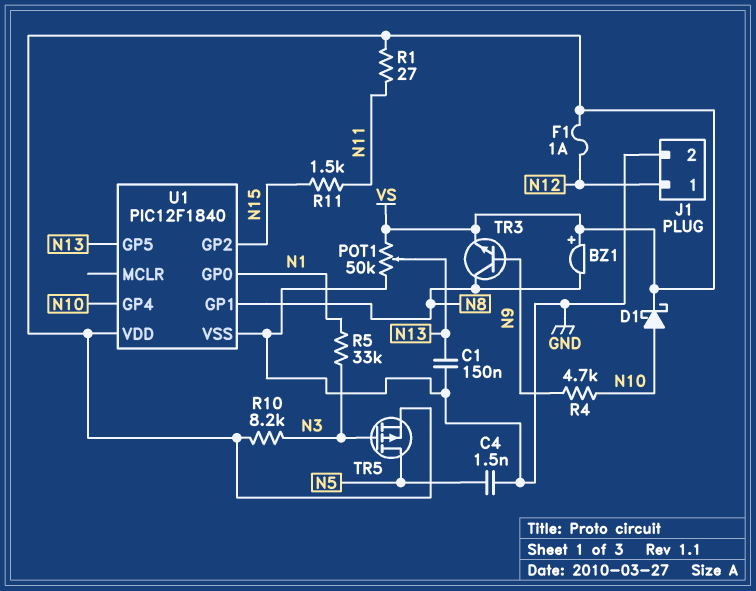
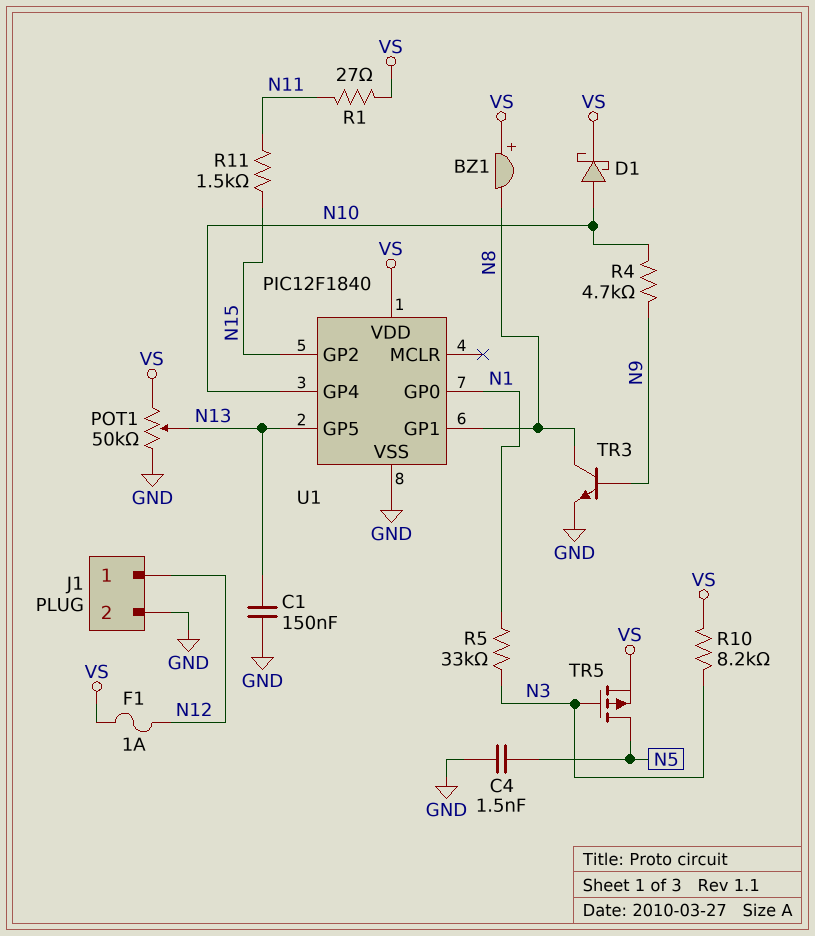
TR3: NPN (B N9, C N8, E VS) -> NPN (B N9, C N8, E GND)

